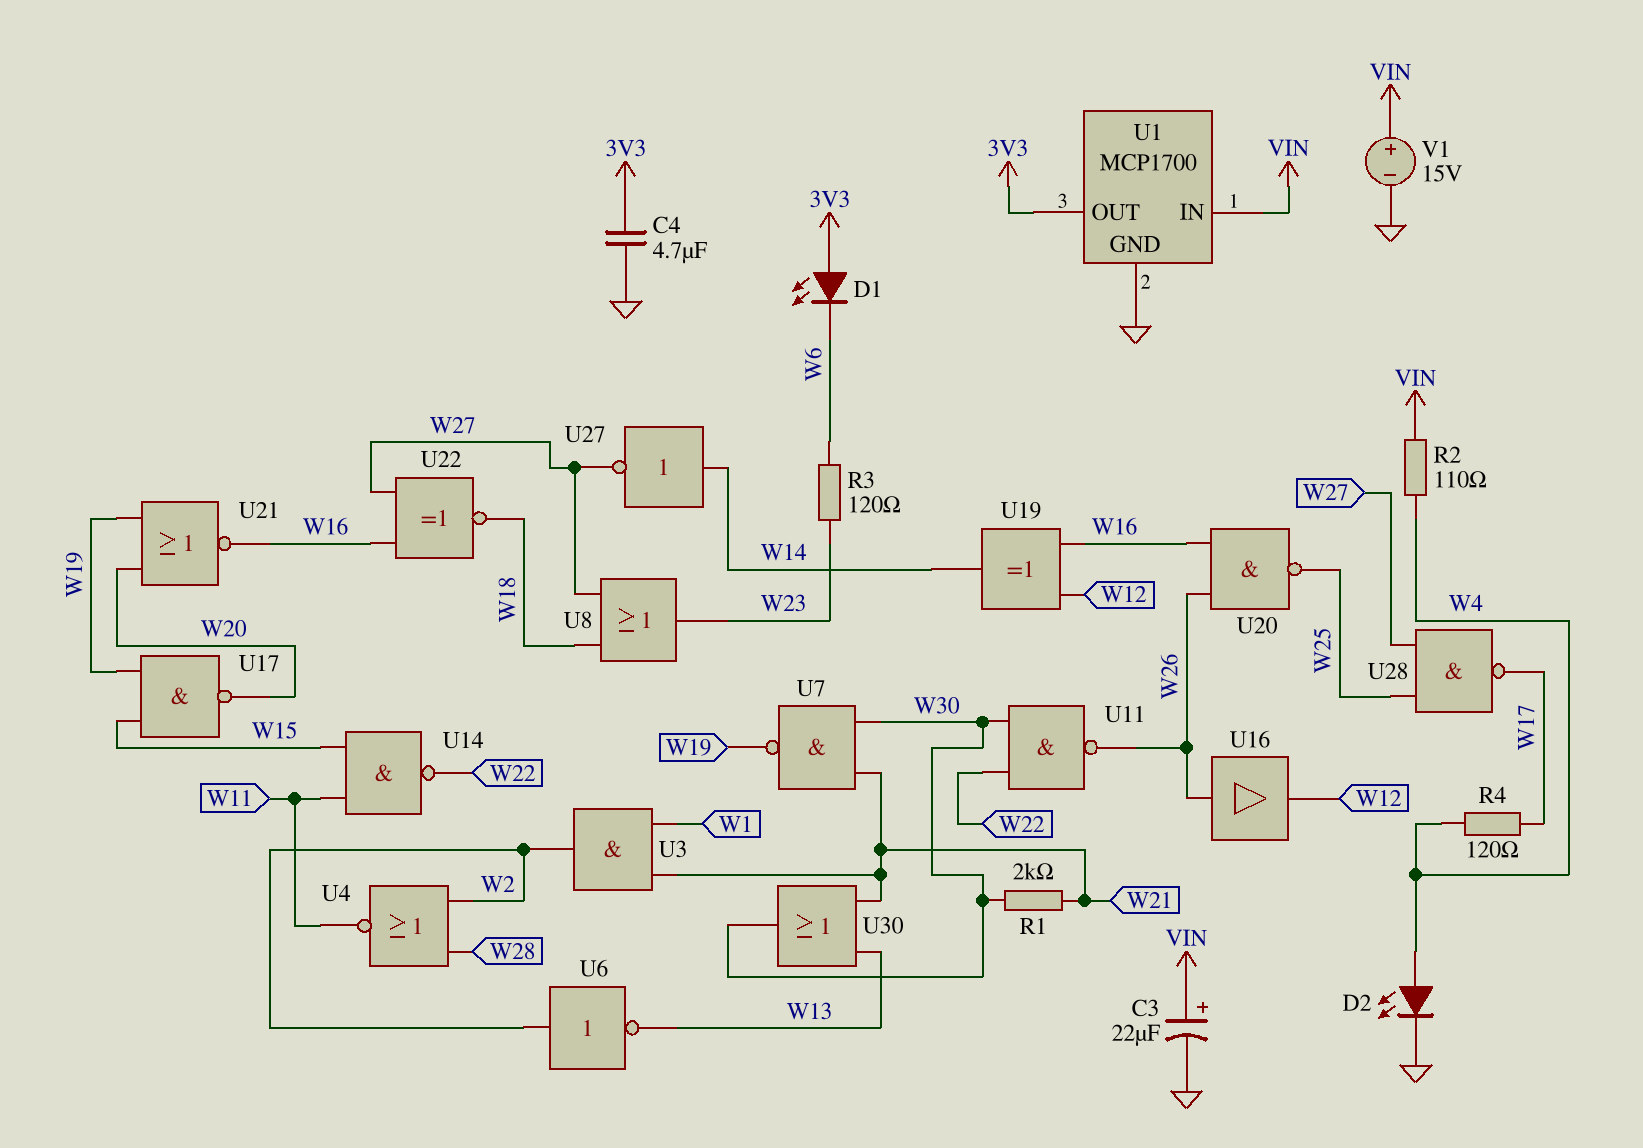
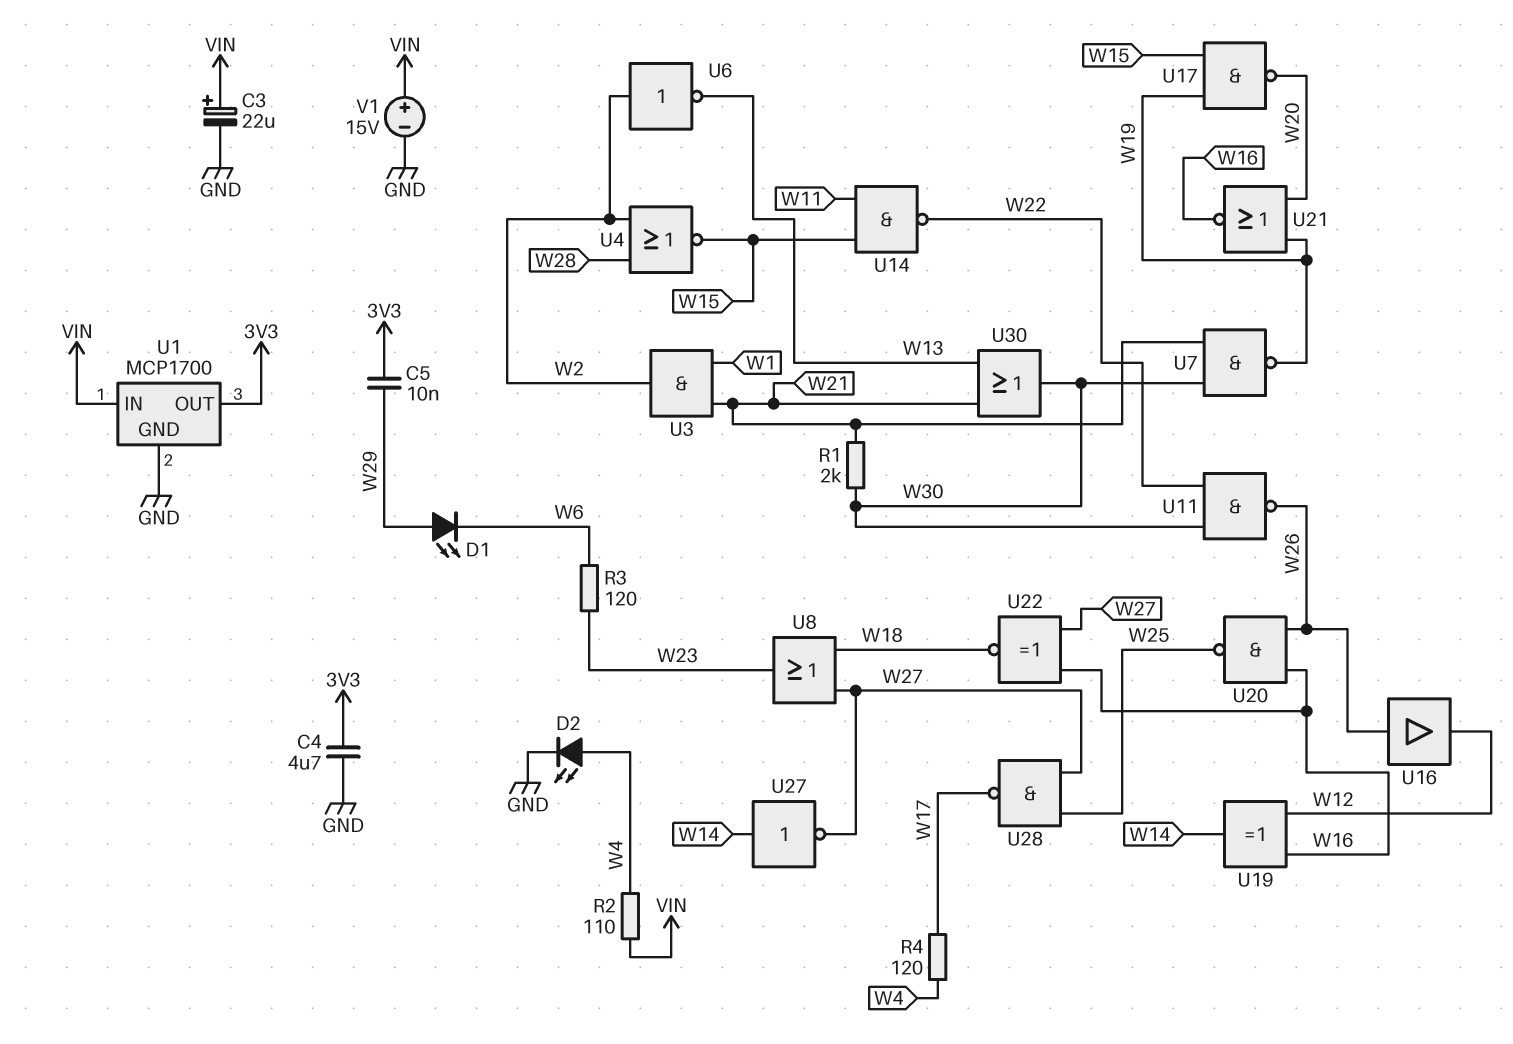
C5: none -> 10nF (3V3, W29)
D1: LED (A 3V3, K W6) -> LED (A W29, K W6)
U4: NOR (in W2, in W28, out W11) -> NOR (in W2, in W28, out W15)

